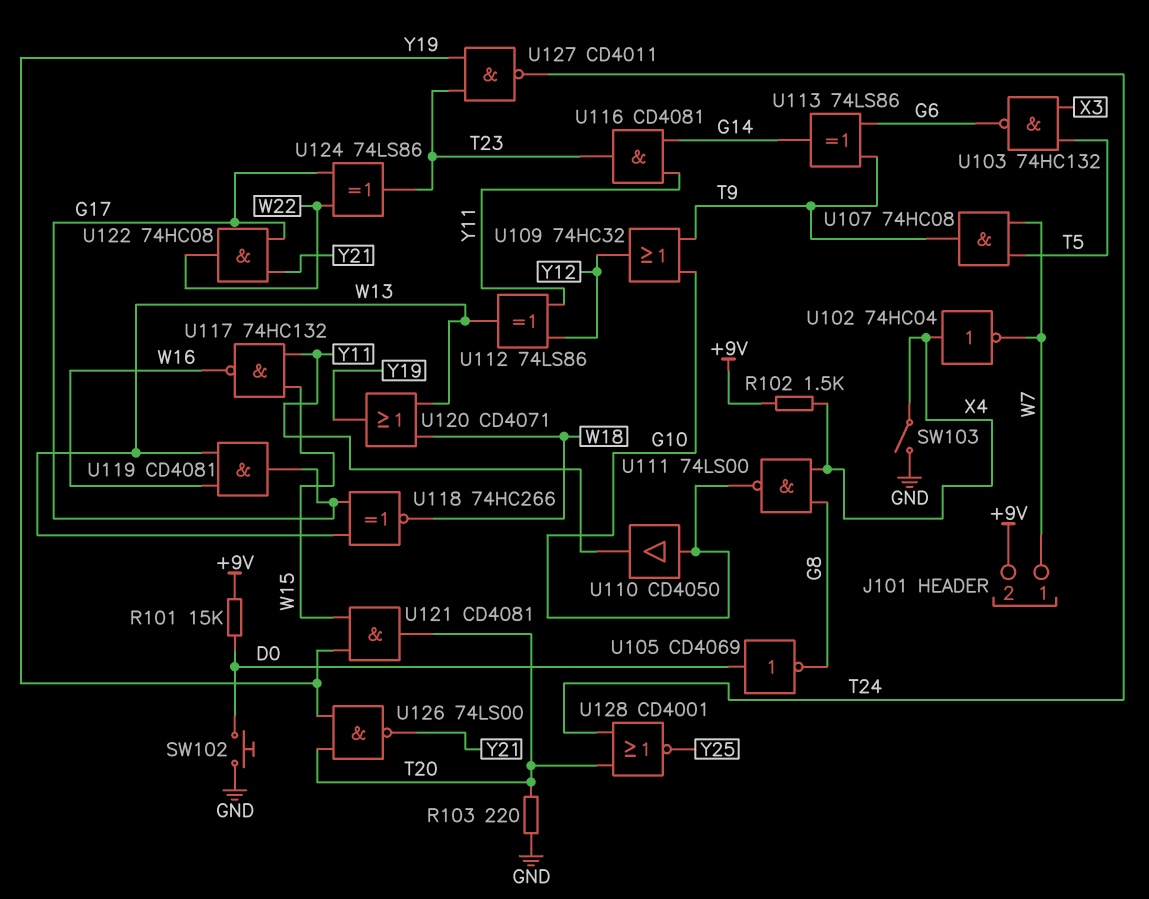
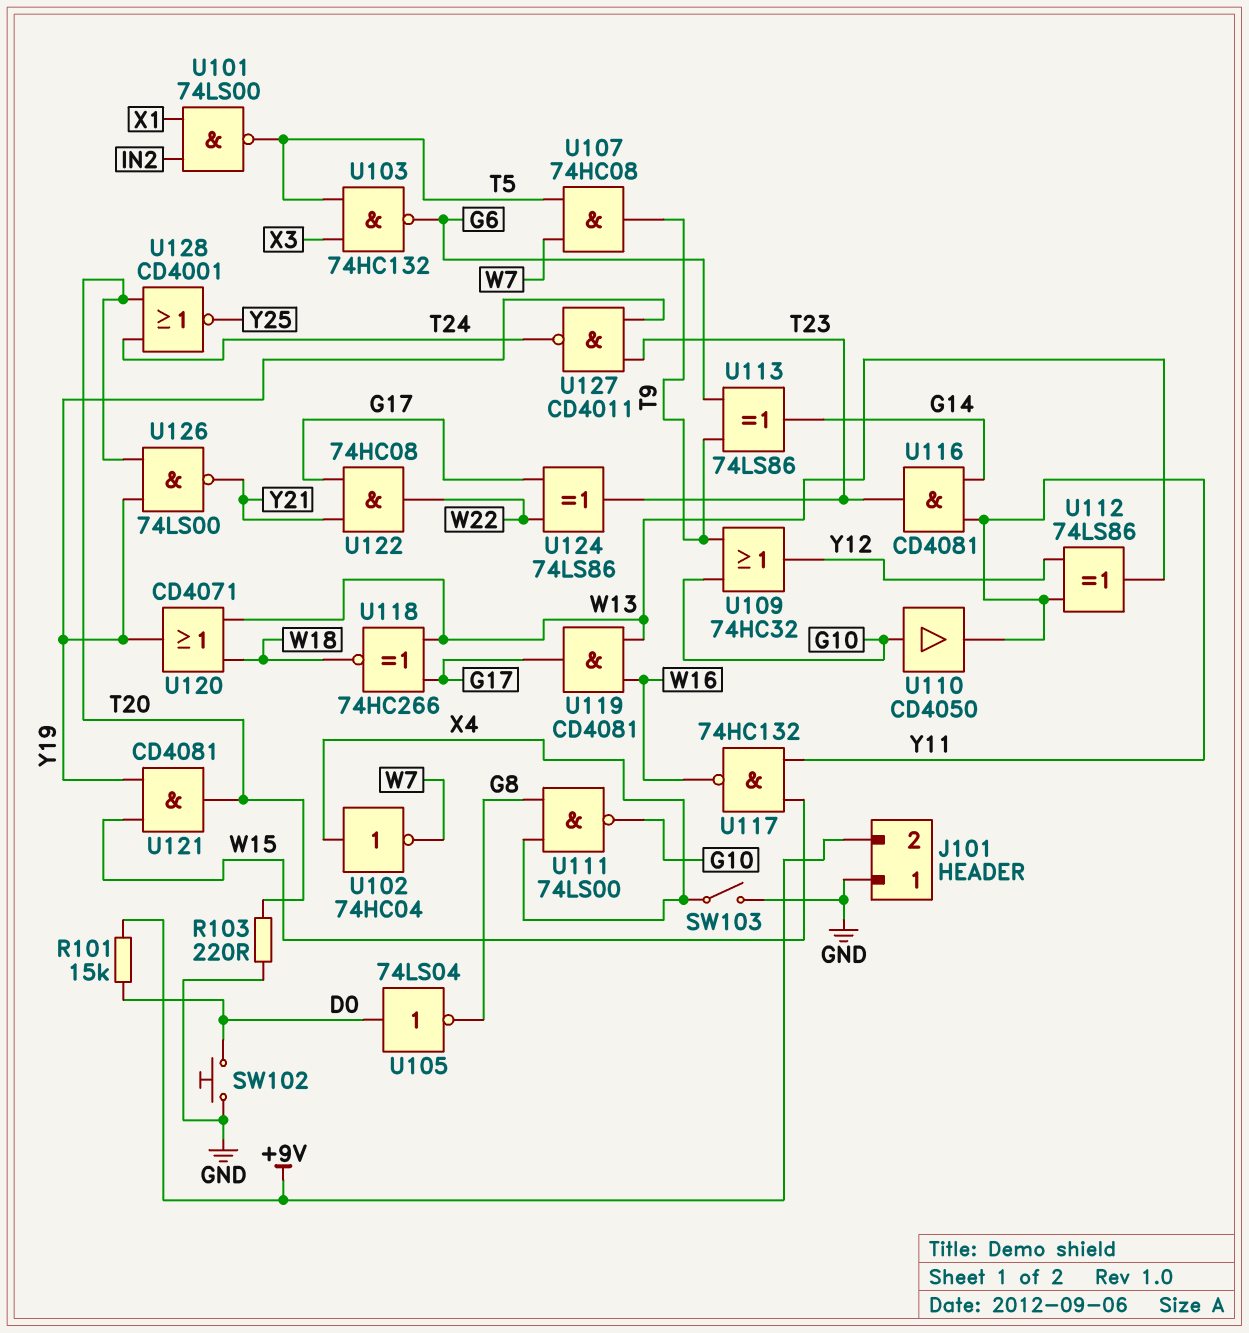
J101 pin 1: W7 -> GND
R102: 1.5k (+9V, X4) -> none
U101: none -> NAND 74LS00 (in IN2, in X1, out T5)
U105: NOT CD4069 (in D0, out G8) -> NOT 74LS04 (in D0, out G8)

